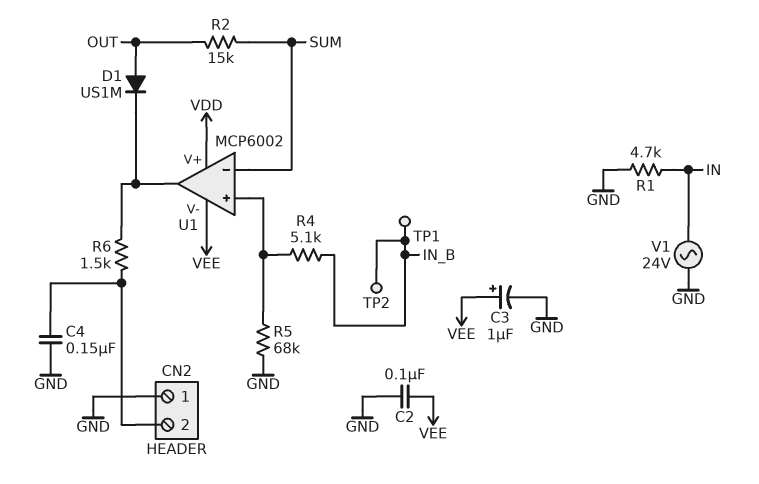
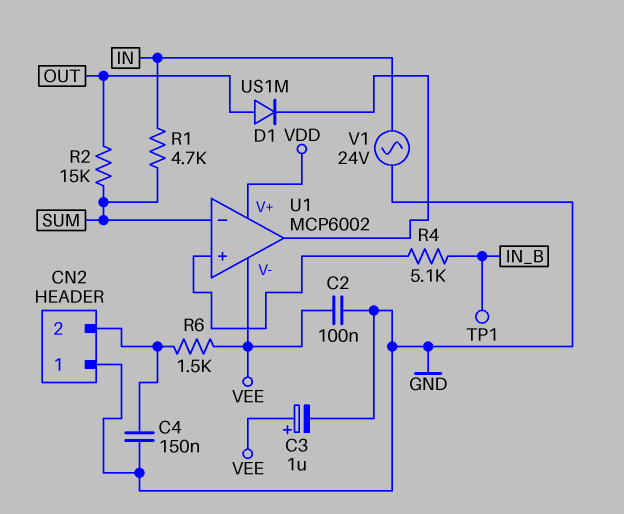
R1: 4.7k (GND, IN) -> 4.7k (IN, SUM)
R5: 68k (GND, U1/in+) -> none
R6: 1.5k (CN2/2, U1/out) -> 1.5k (CN2/2, VEE)
TP2: test point (IN_B) -> none

